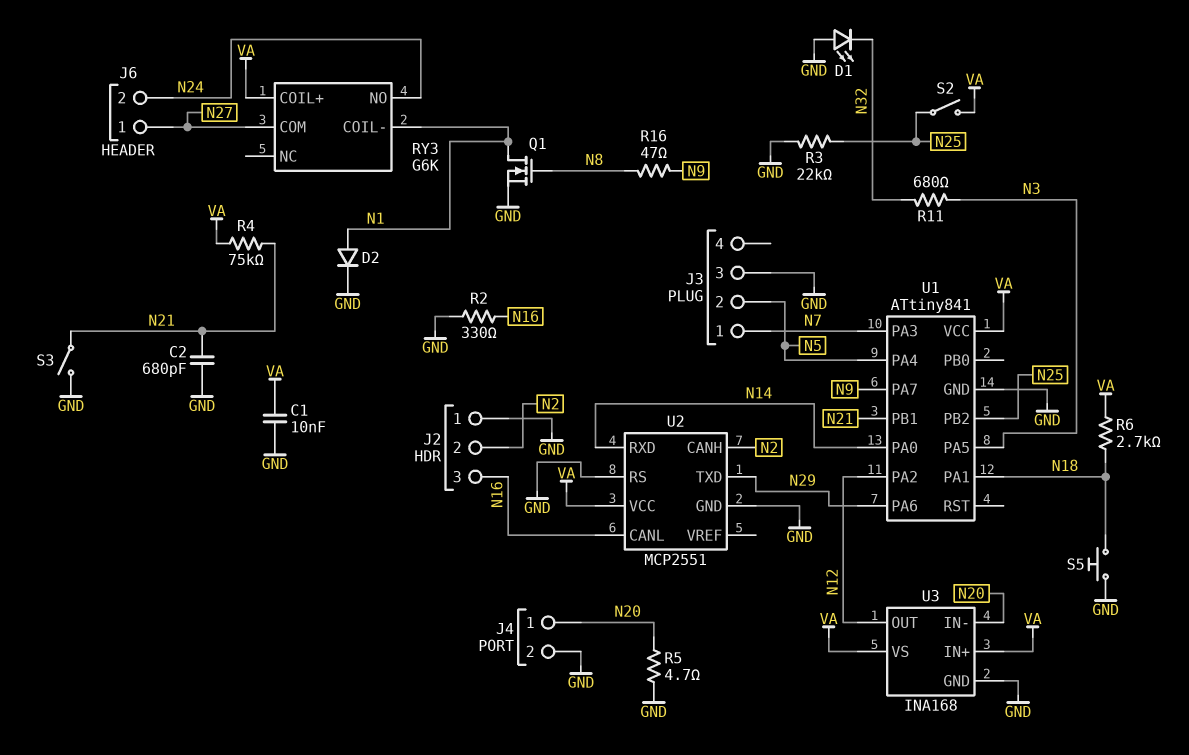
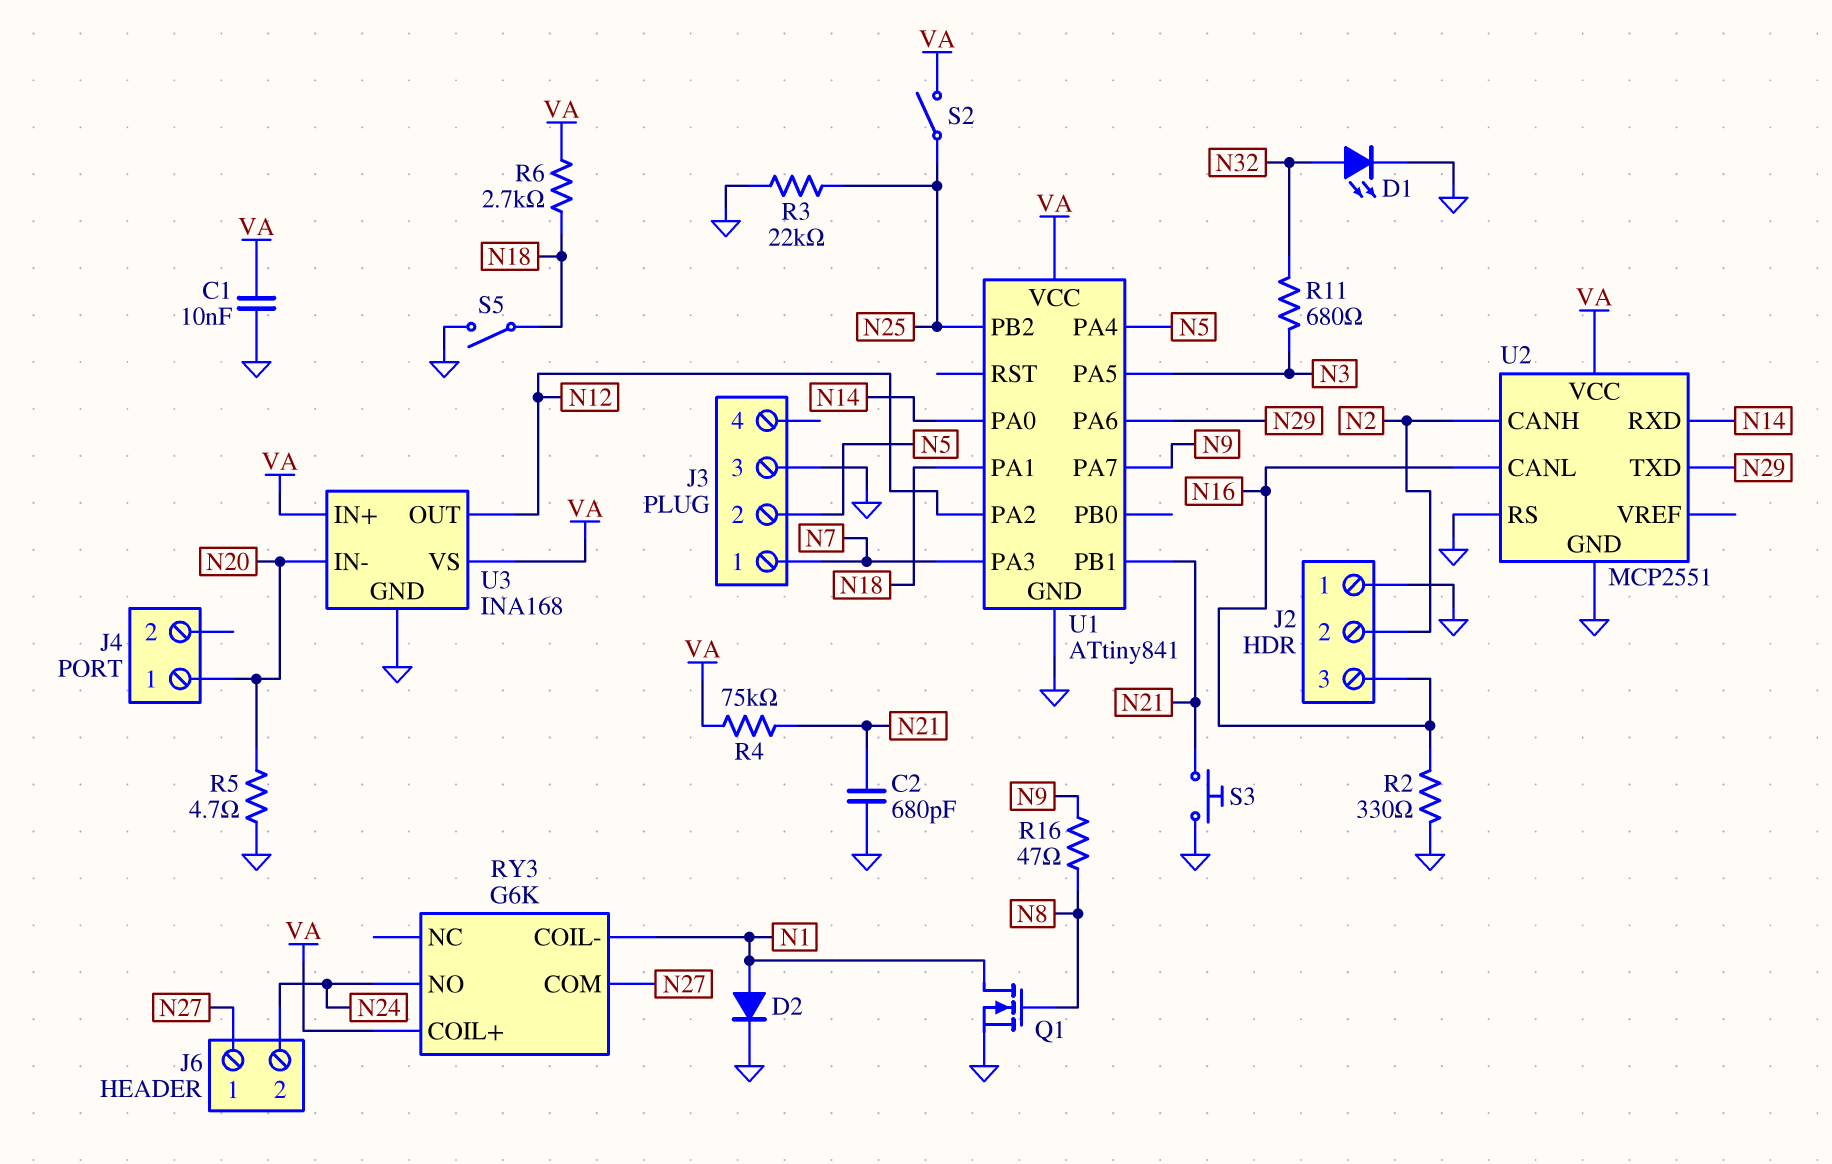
D1: LED (A GND, K N32) -> LED (A N32, K GND)
J4 pin 2: GND -> none
S3: switch (GND, N21) -> button (GND, N21)
S5: button (GND, N18) -> switch (GND, N18)

